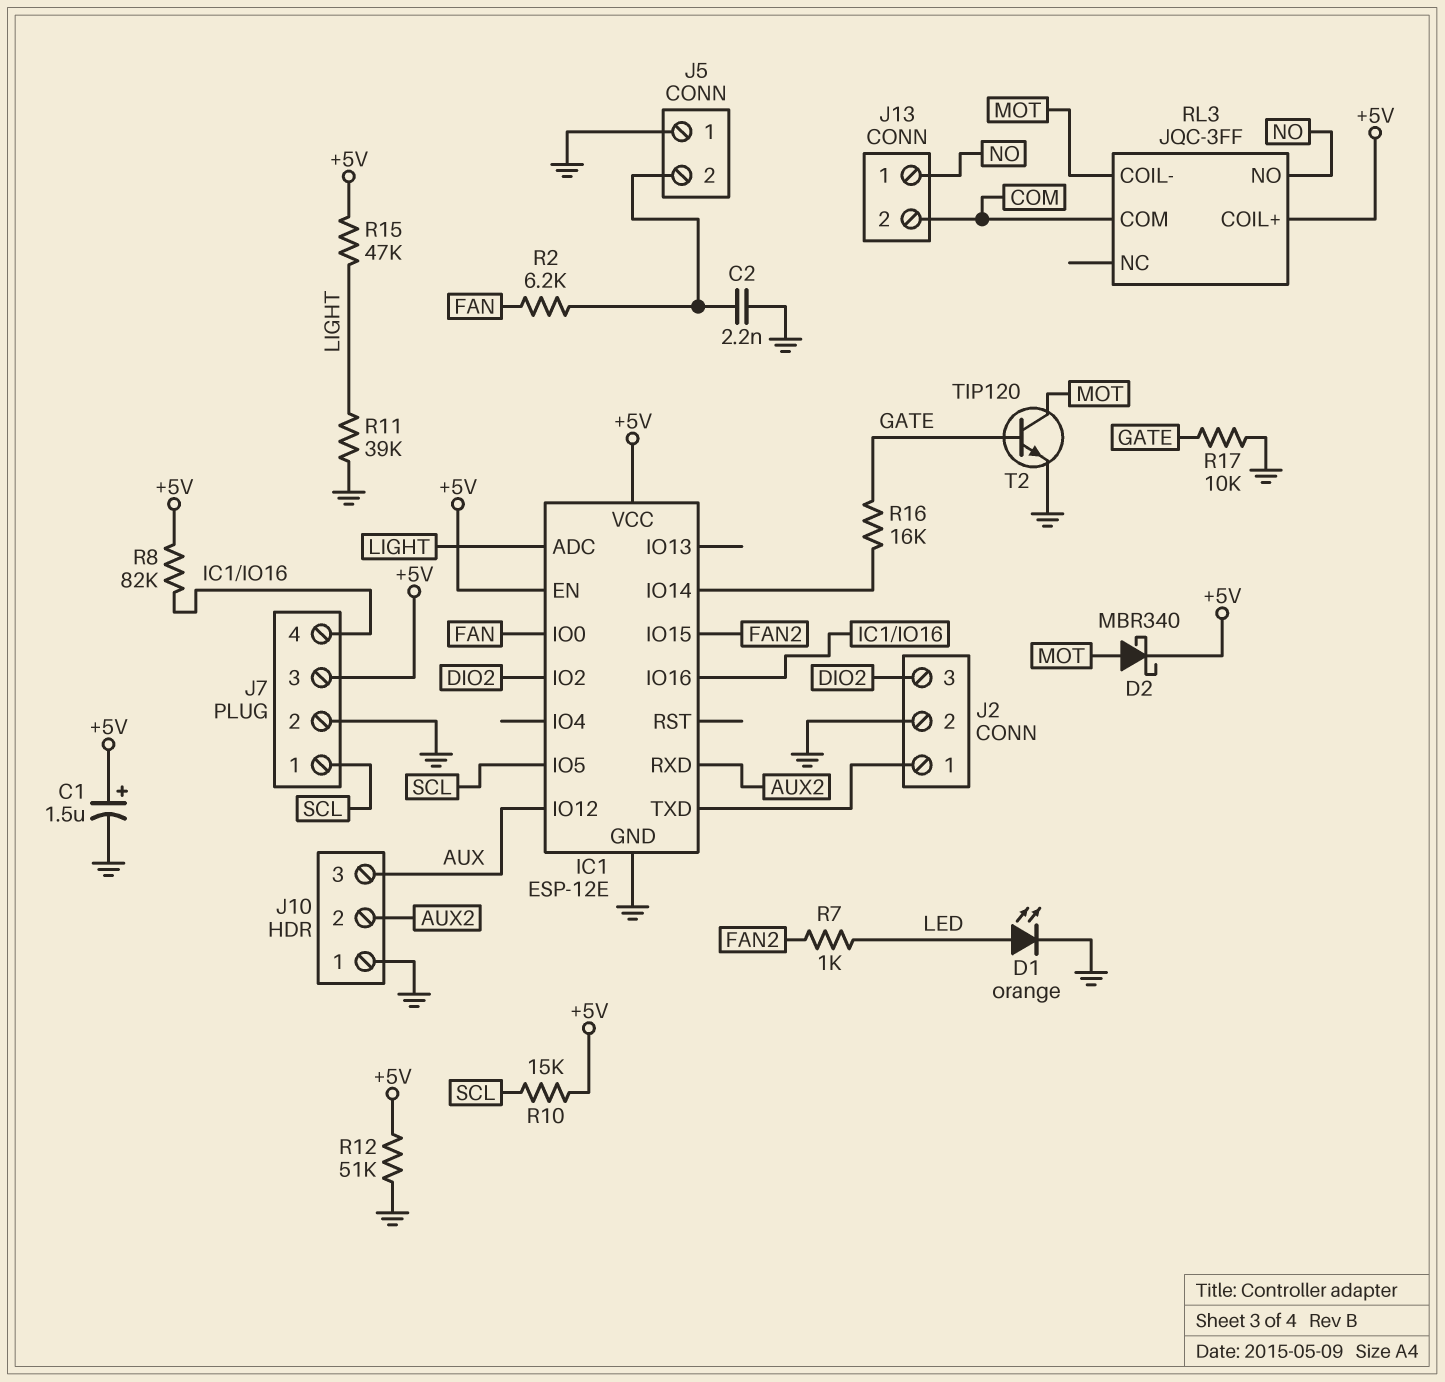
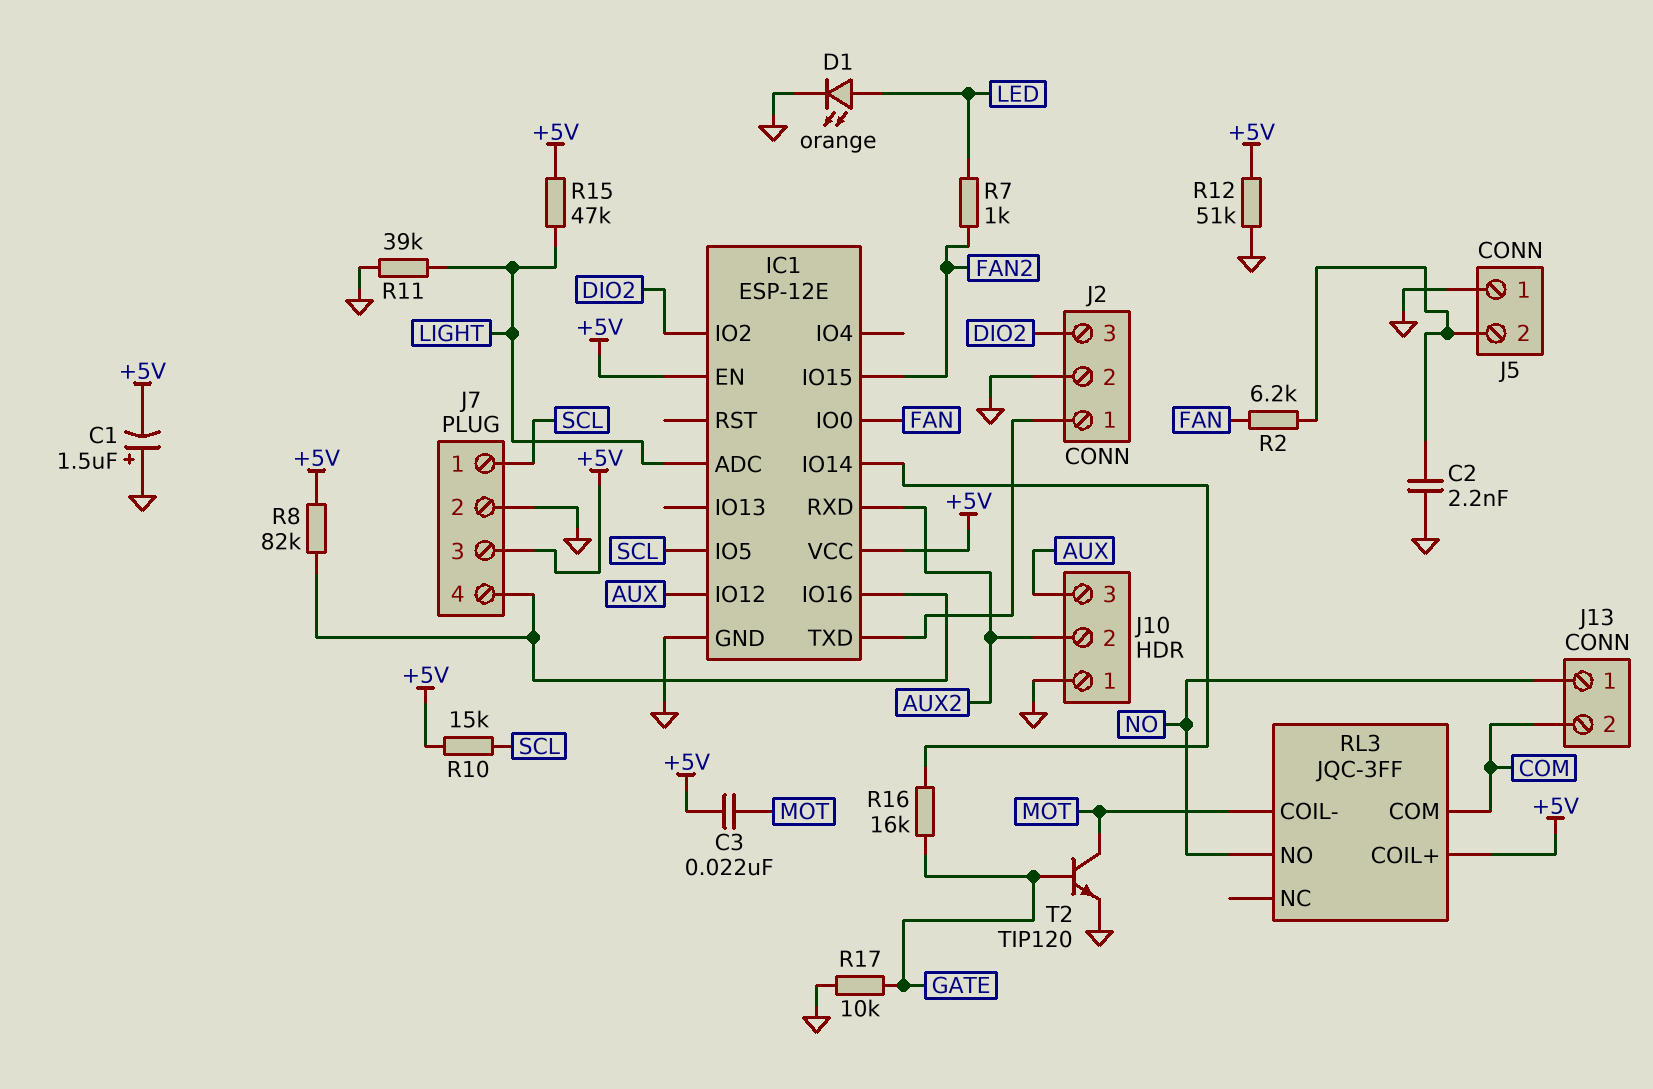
C1: 1.5uF (plus +5V, minus GND) -> 1.5uF (plus GND, minus +5V)
C3: none -> 22nF (+5V, MOT)
D2: schottky MBR340 (A MOT, K +5V) -> none

